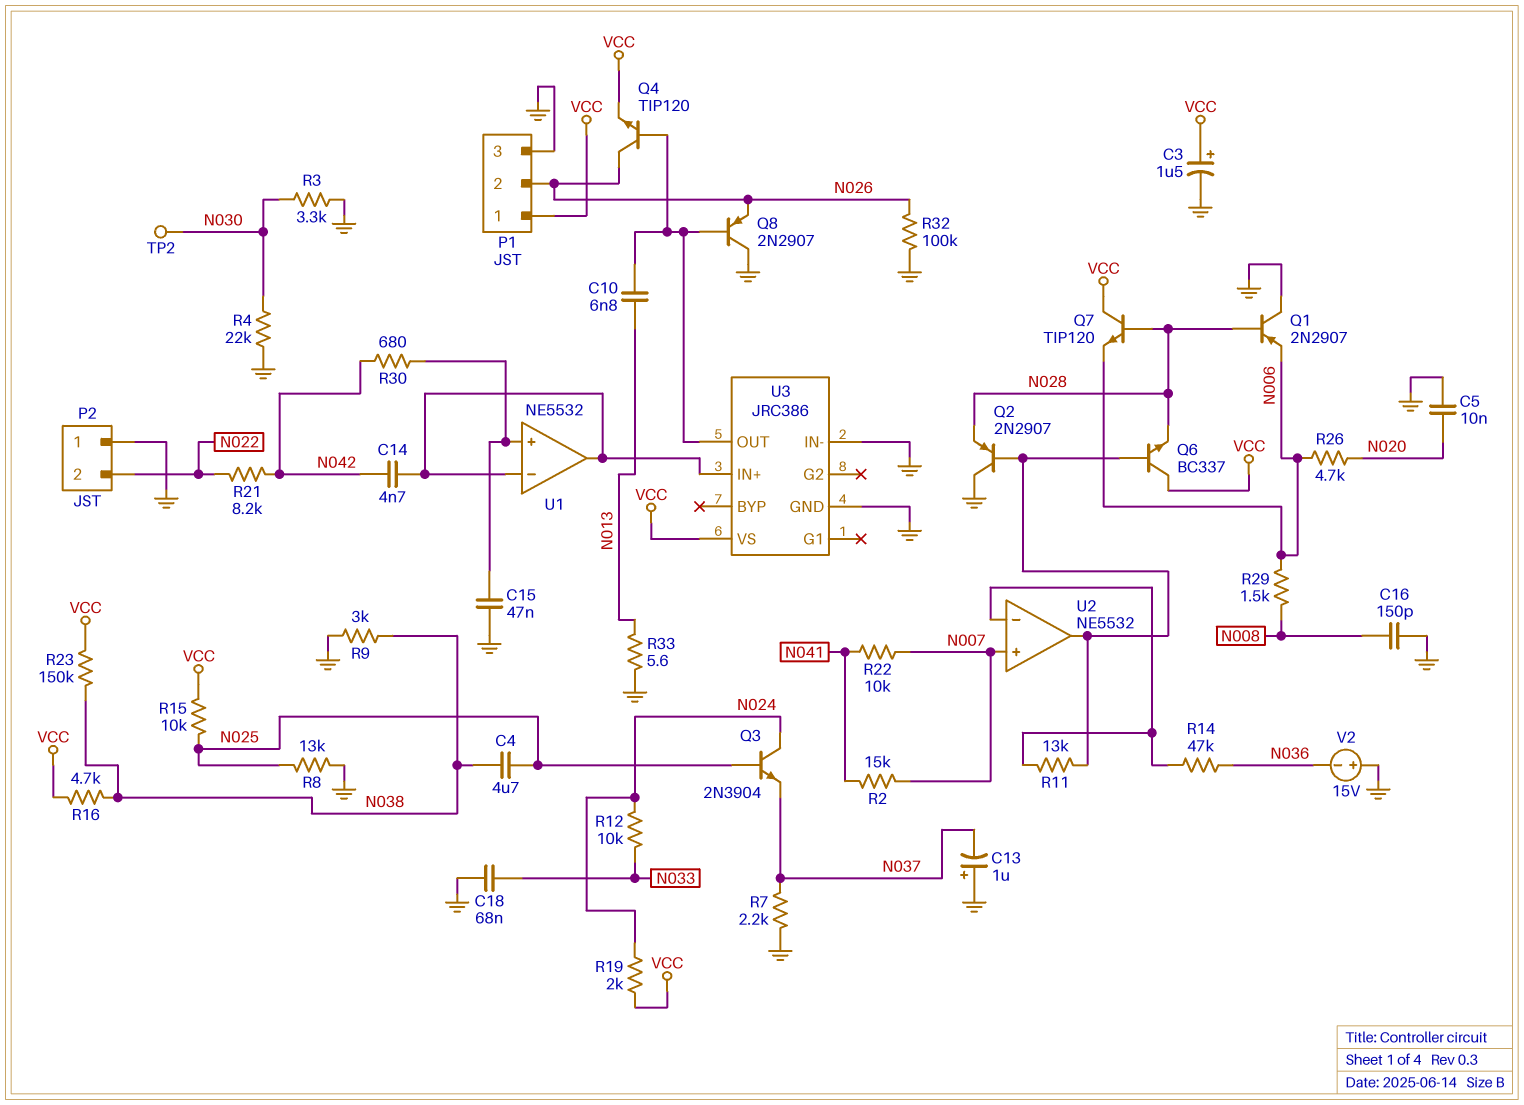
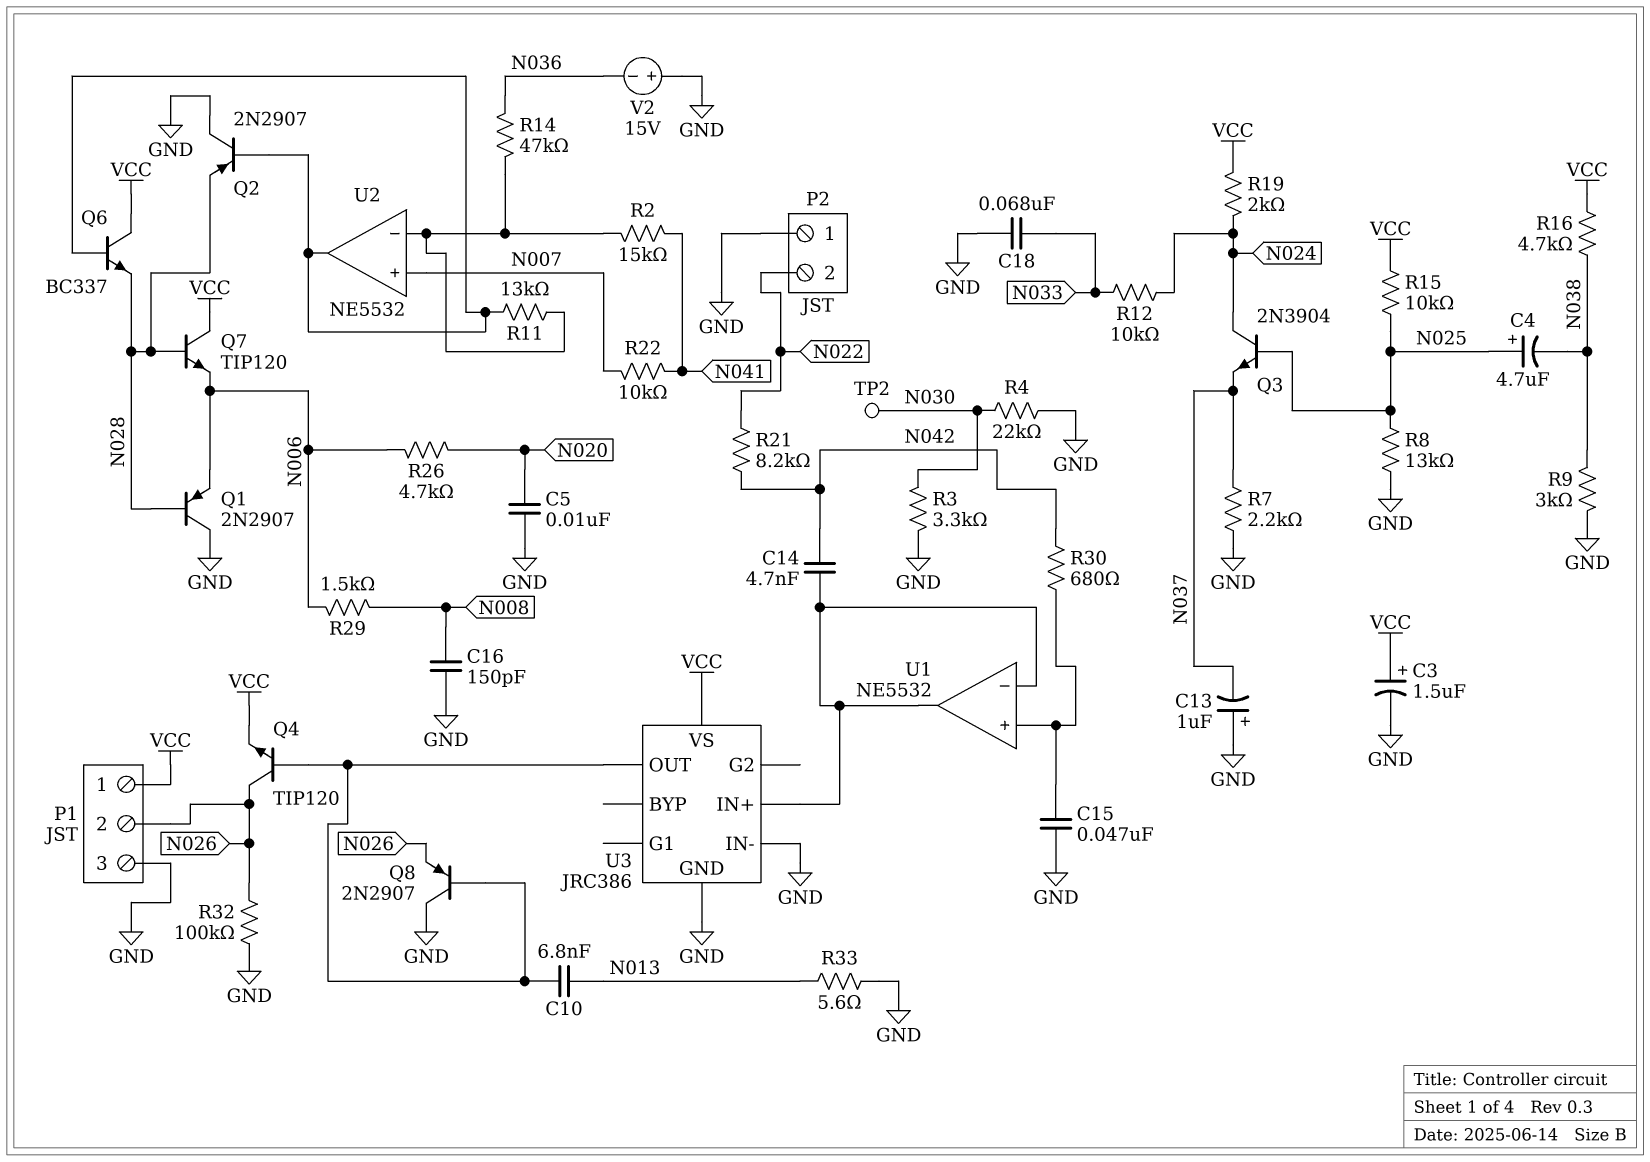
C4: 4.7uF (N025, N038) -> 4.7uF (plus N025, minus N038)
R2: 15k (N007, N041) -> 15k (N041, U2/in-)
R23: 150k (N038, VCC) -> none

